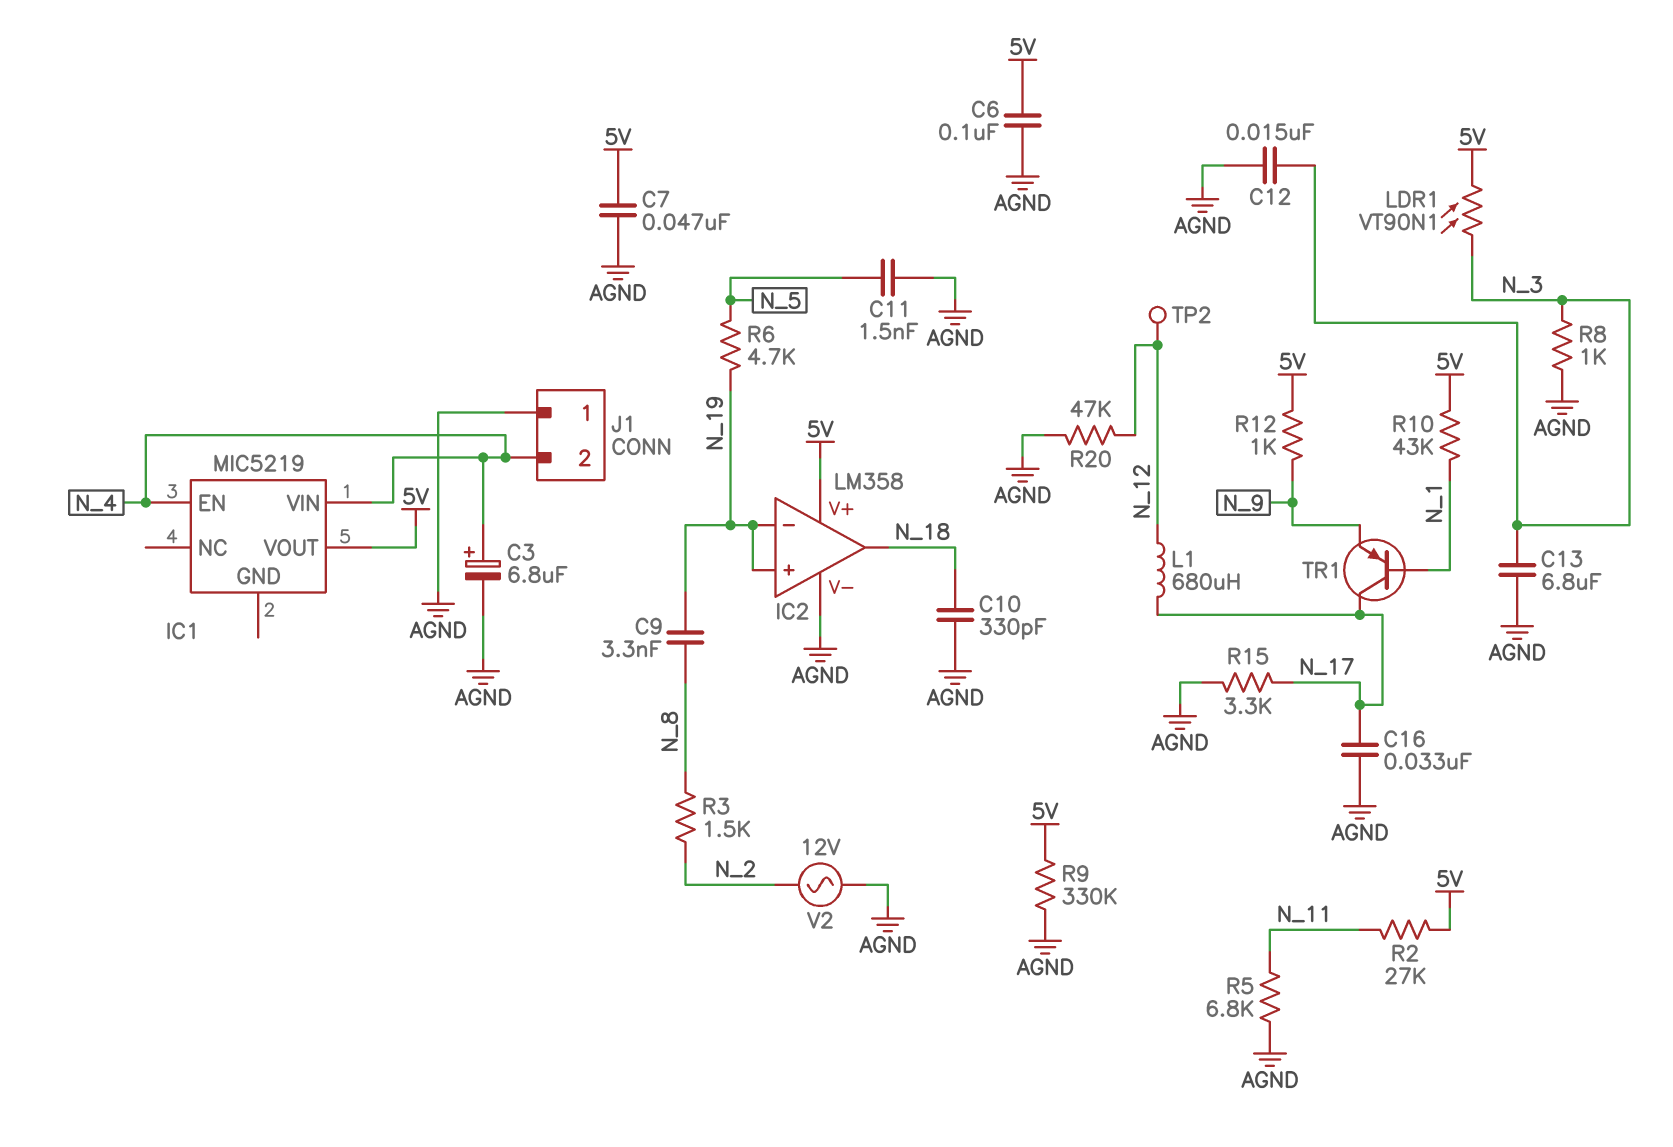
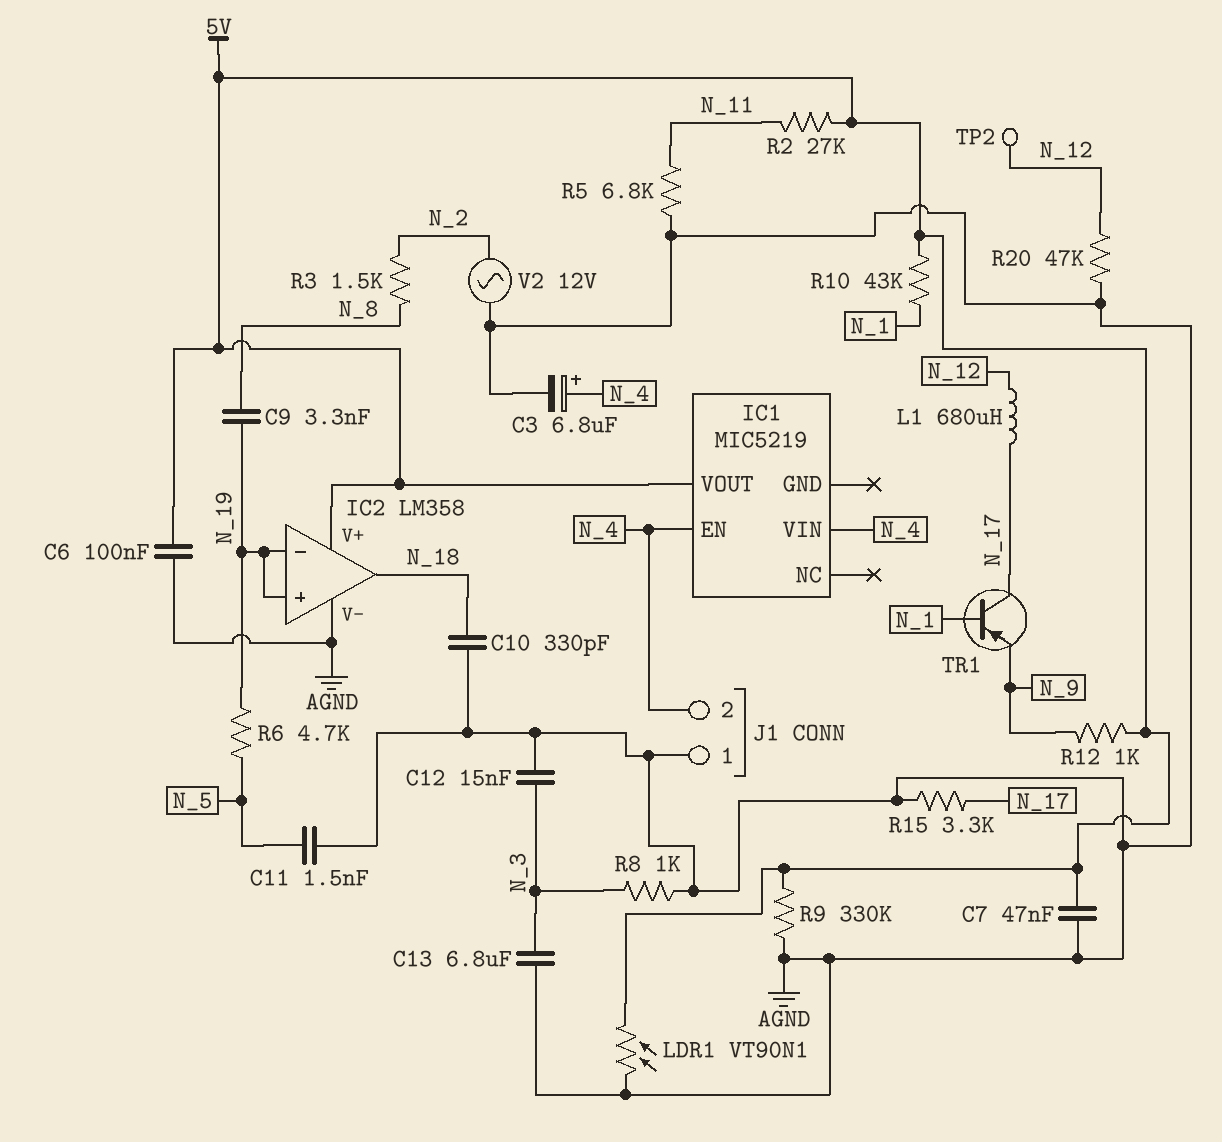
C16: 33nF (AGND, N_17) -> none
LDR1: VT90N1 (5V, N_3) -> VT90N1 (5V, AGND)

